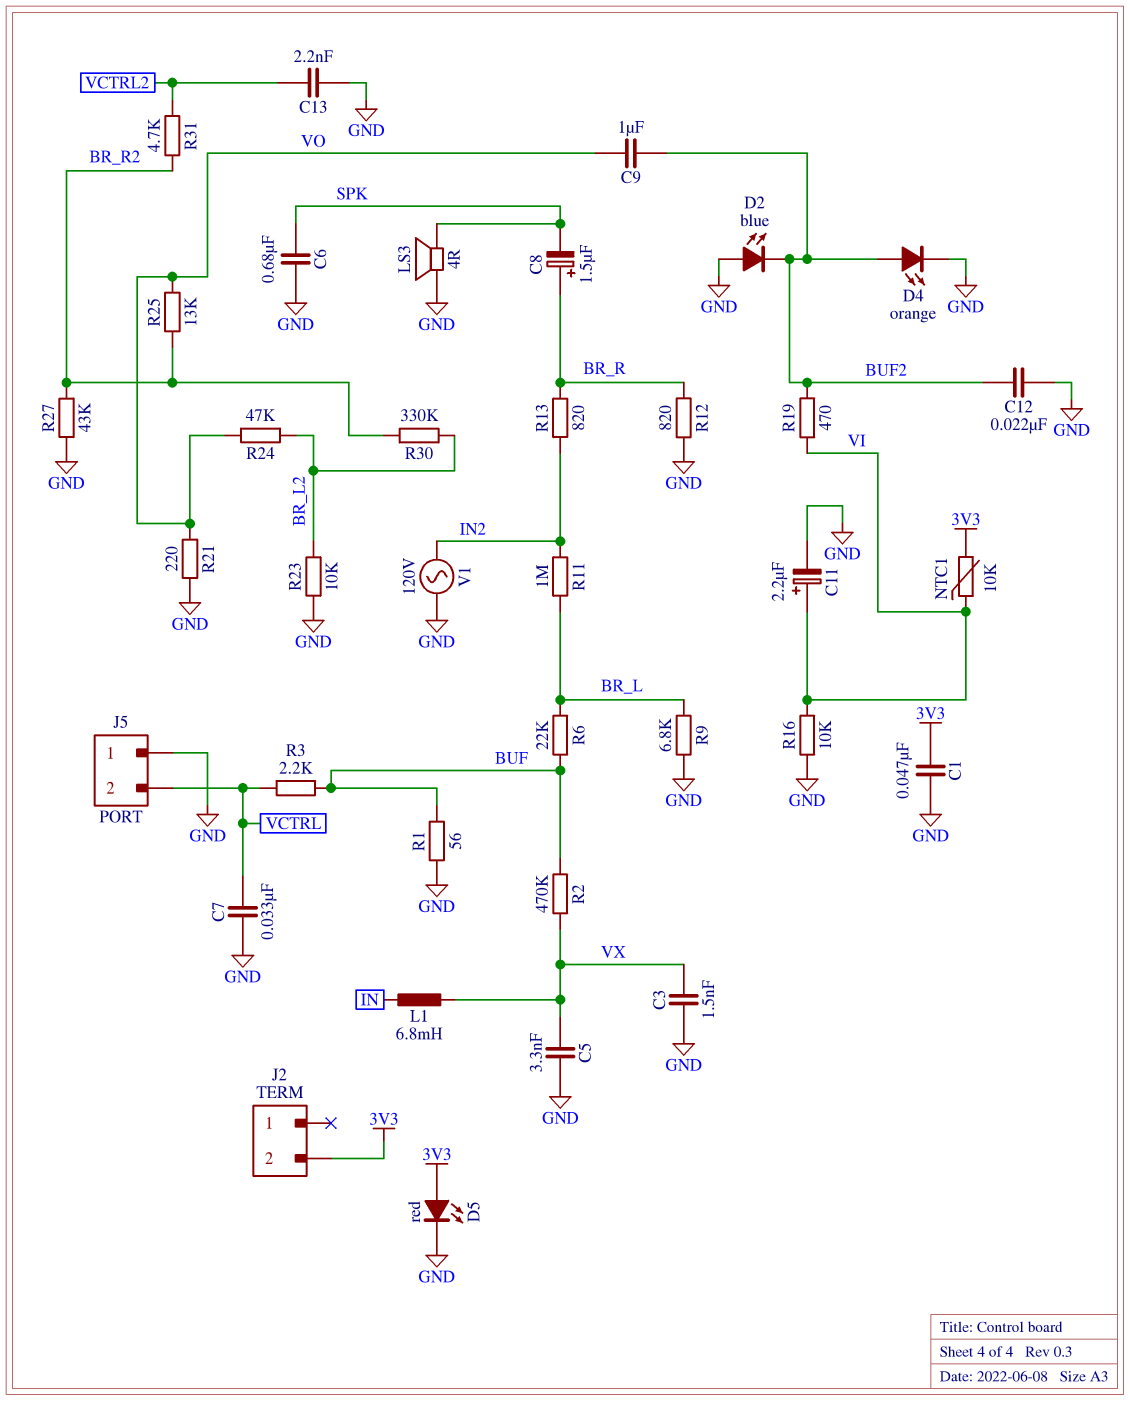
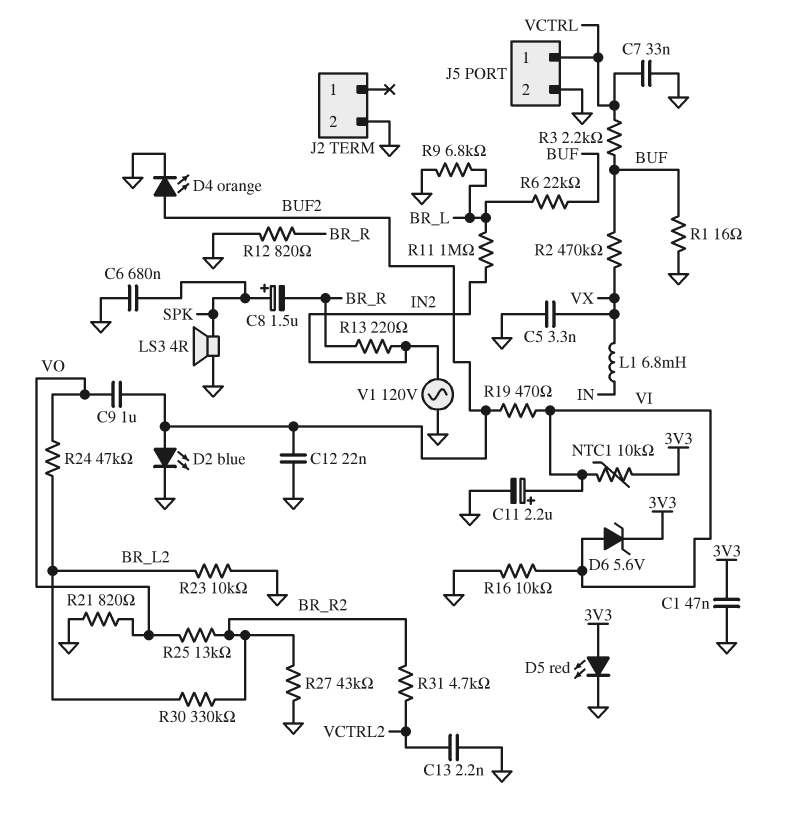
C3: 1.5nF (GND, VX) -> none
C8: 1.5uF (plus BR_R, minus SPK) -> 1.5uF (plus SPK, minus BR_R)
D2: LED blue (A GND, K BUF2) -> LED blue (A BUF2, K GND)
D6: none -> zener 5.6V (A VI, K 3V3)
J2 pin 2: 3V3 -> GND
J5 pin 1: GND -> VCTRL
J5 pin 2: VCTRL -> GND
R1: 56 (BUF, GND) -> 16 (BUF, GND)
R13: 820 (BR_R, IN2) -> 220 (BR_R, IN2)
R21: 220 (GND, VO) -> 820 (GND, VO)

